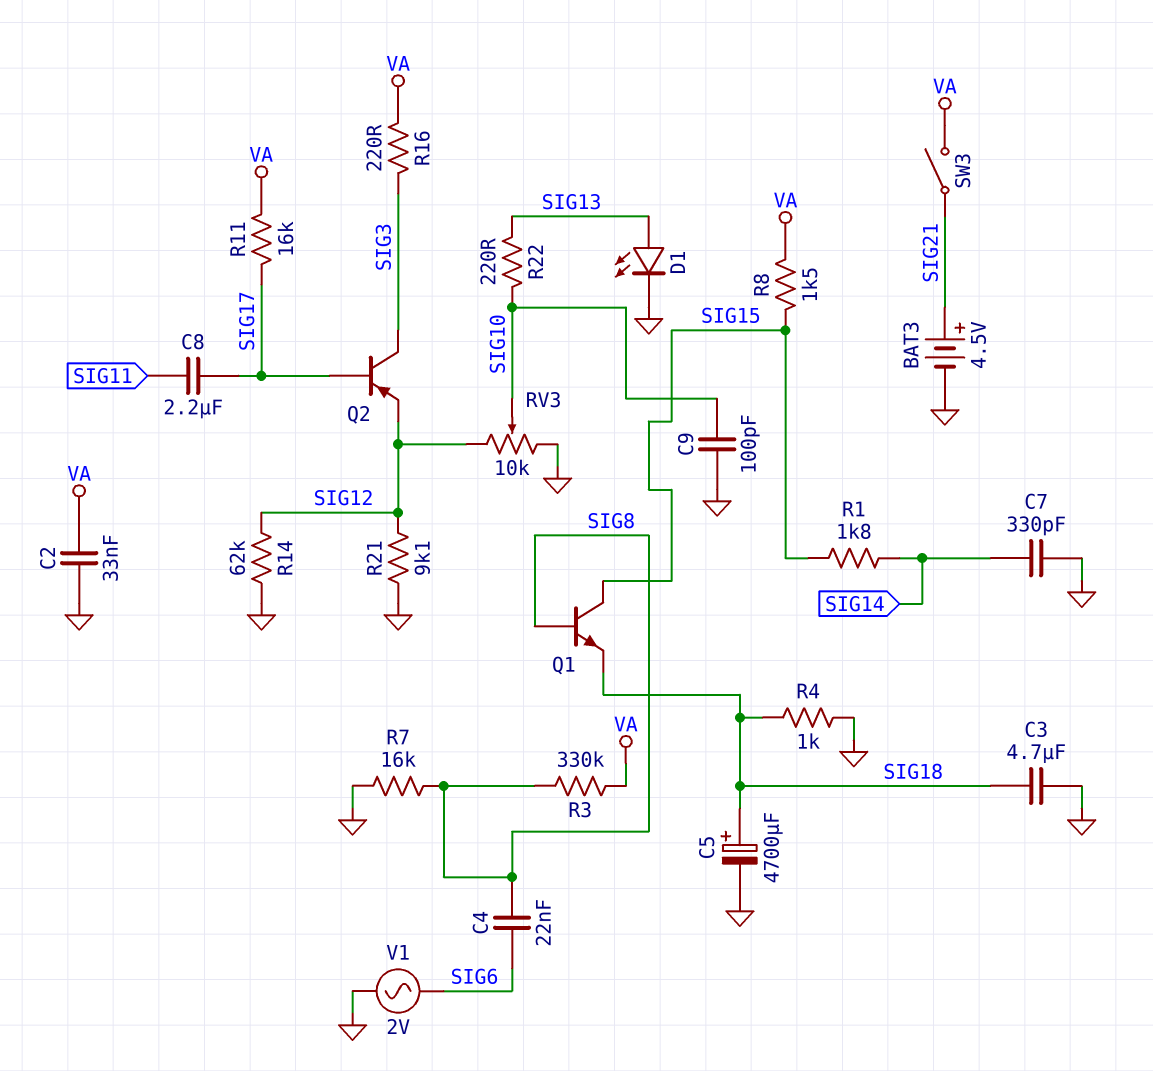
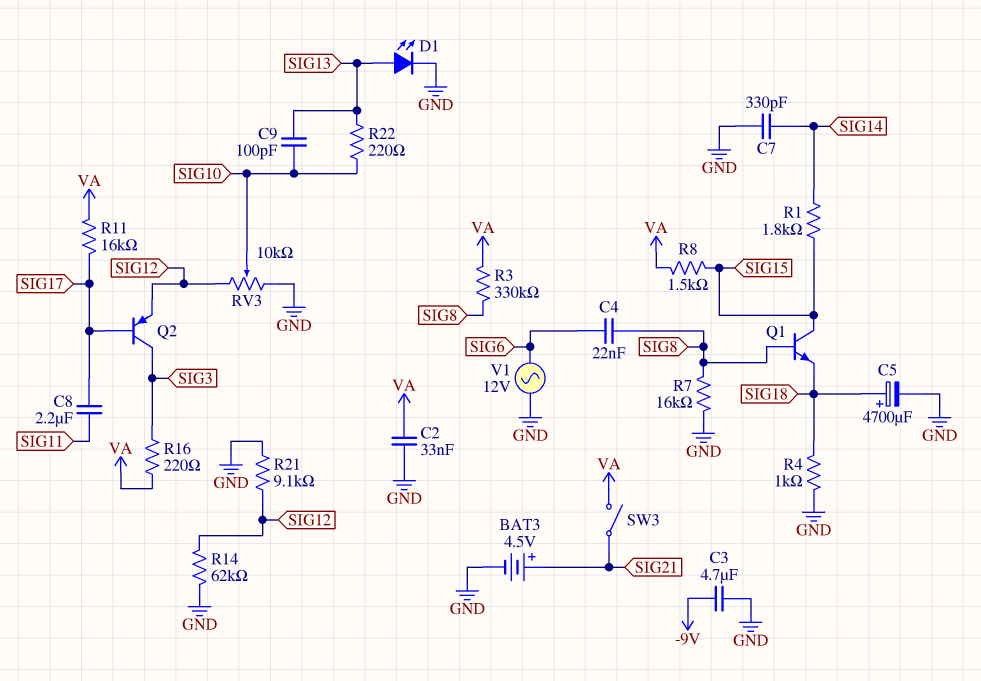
C3: 4.7uF (GND, SIG18) -> 4.7uF (-9V, GND)
C9: 100pF (GND, SIG10) -> 100pF (SIG10, SIG13)
V1: AC 2V (GND, SIG6) -> AC 12V (GND, SIG6)

